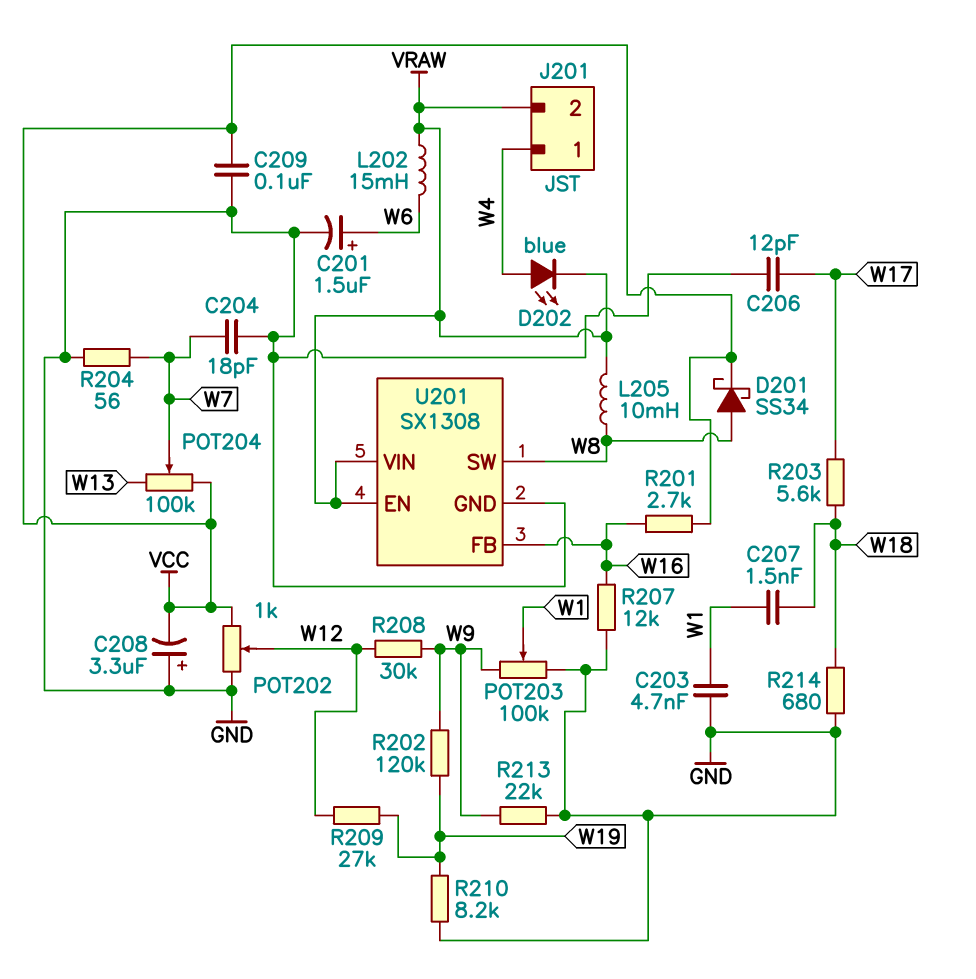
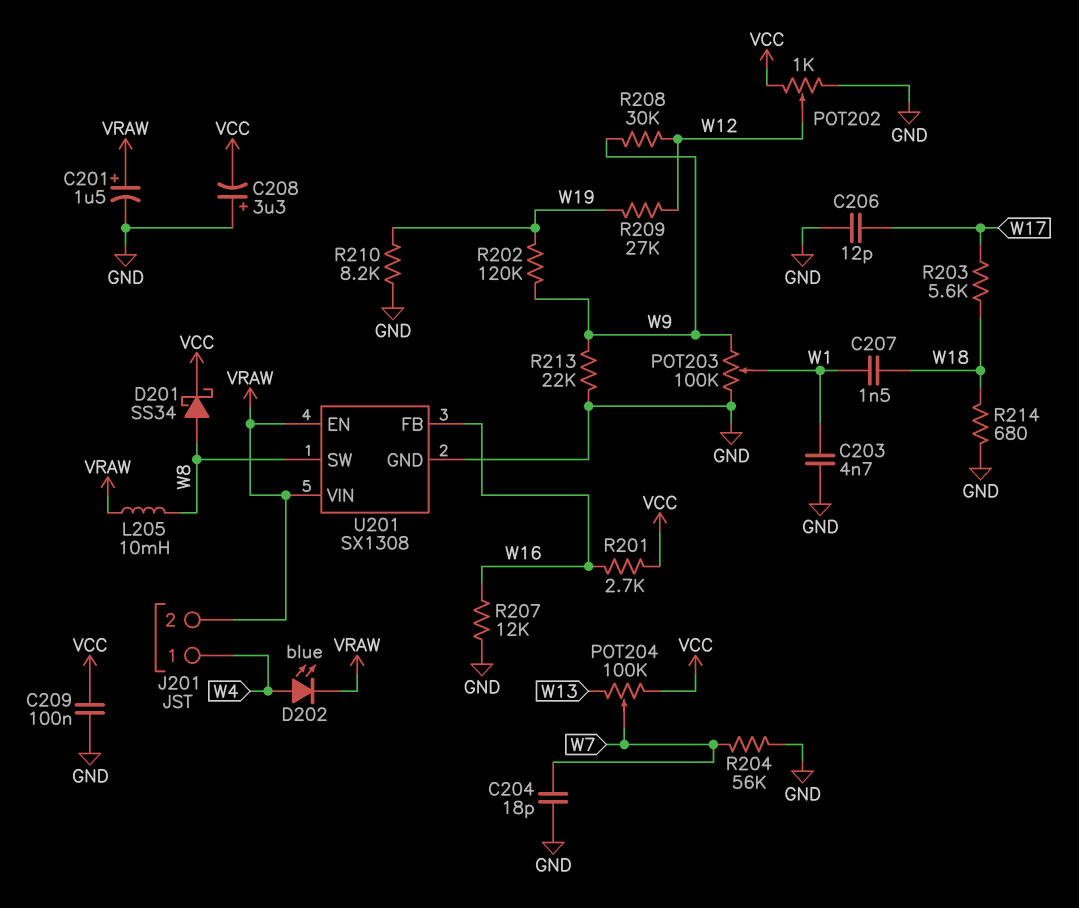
C201: 1.5uF (plus W6, minus GND) -> 1.5uF (plus VRAW, minus GND)
L202: 15mH (VRAW, W6) -> none
R204: 56 (GND, W7) -> 56k (GND, W7)

